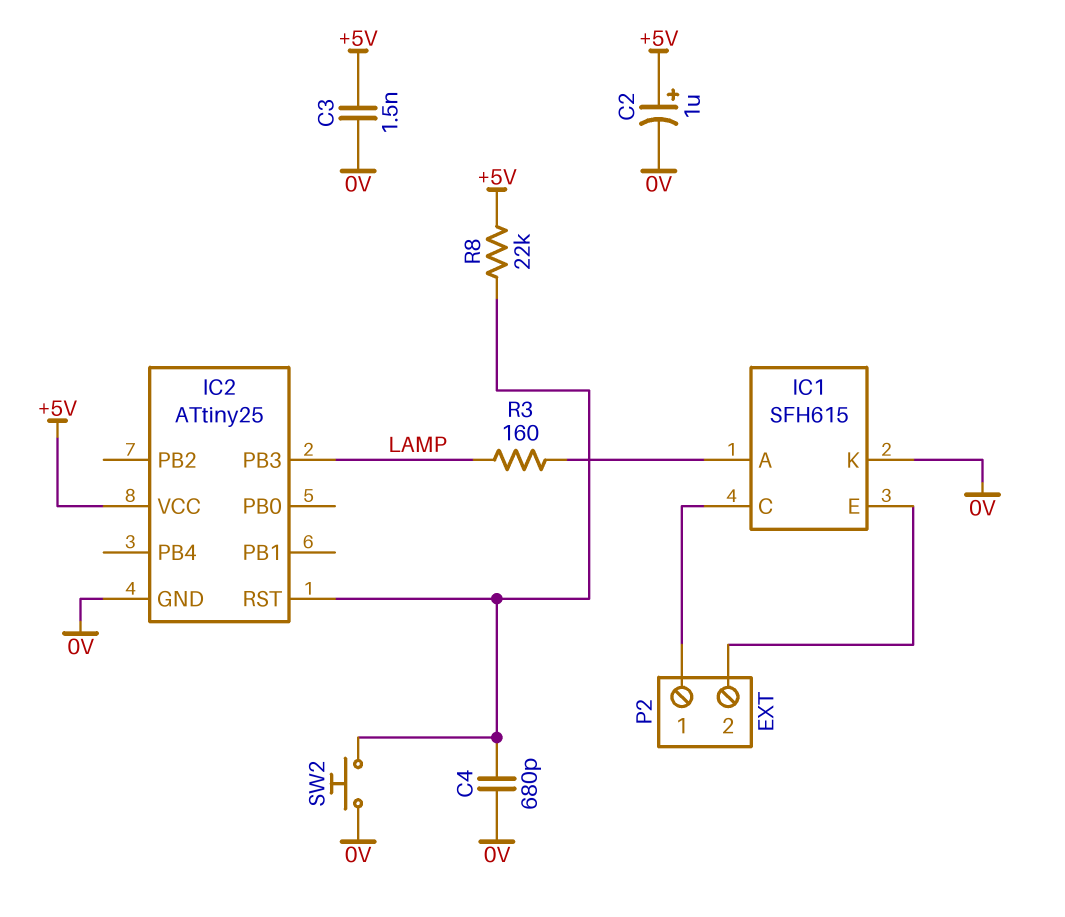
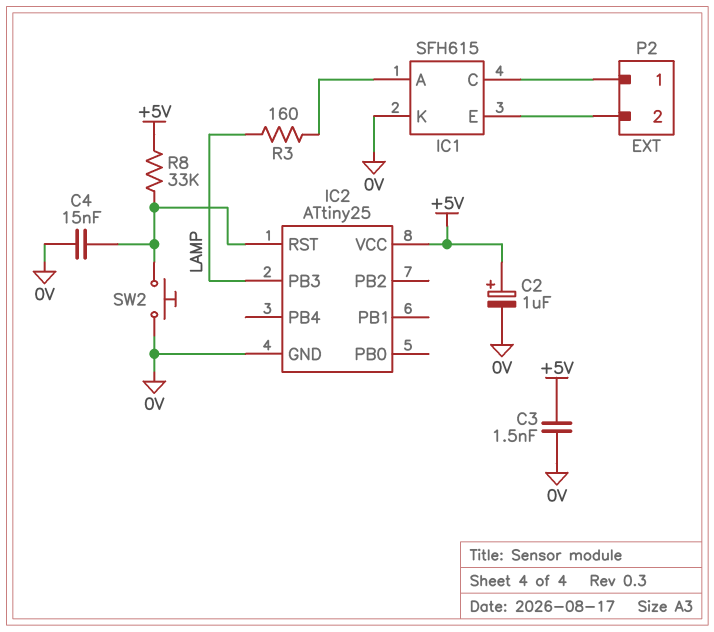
C4: 680pF (0V, IC2/RST) -> 15nF (0V, IC2/RST)
R8: 22k (+5V, IC2/RST) -> 33k (+5V, IC2/RST)

